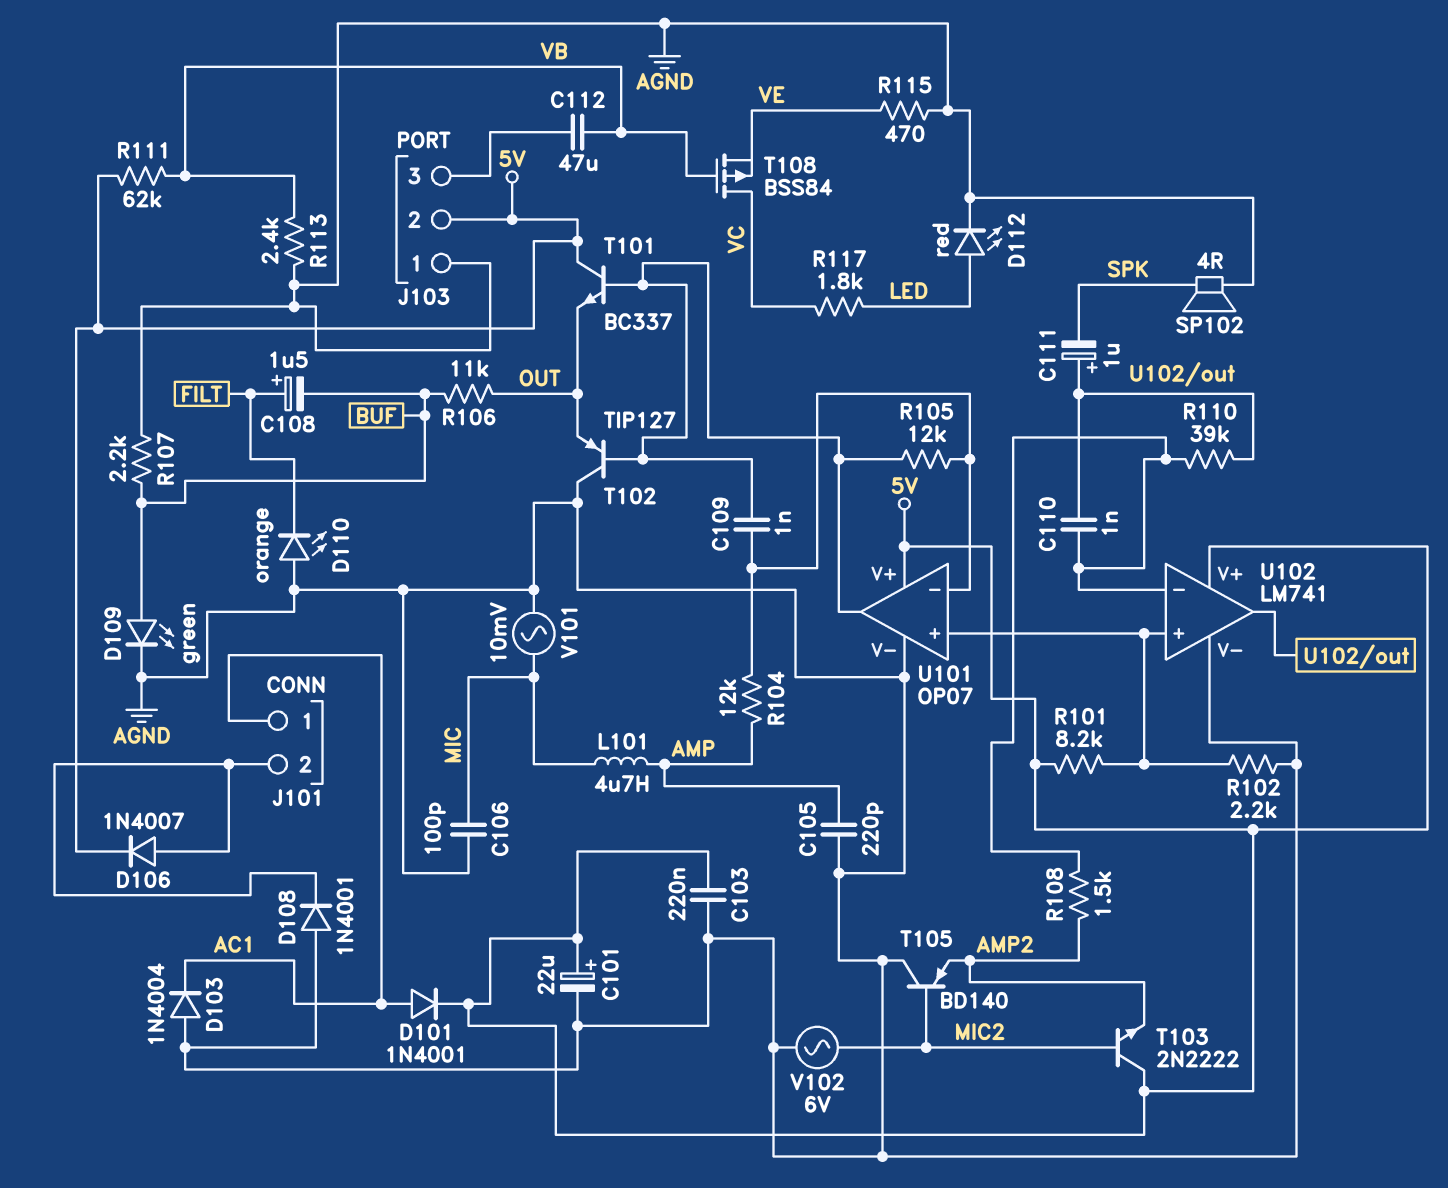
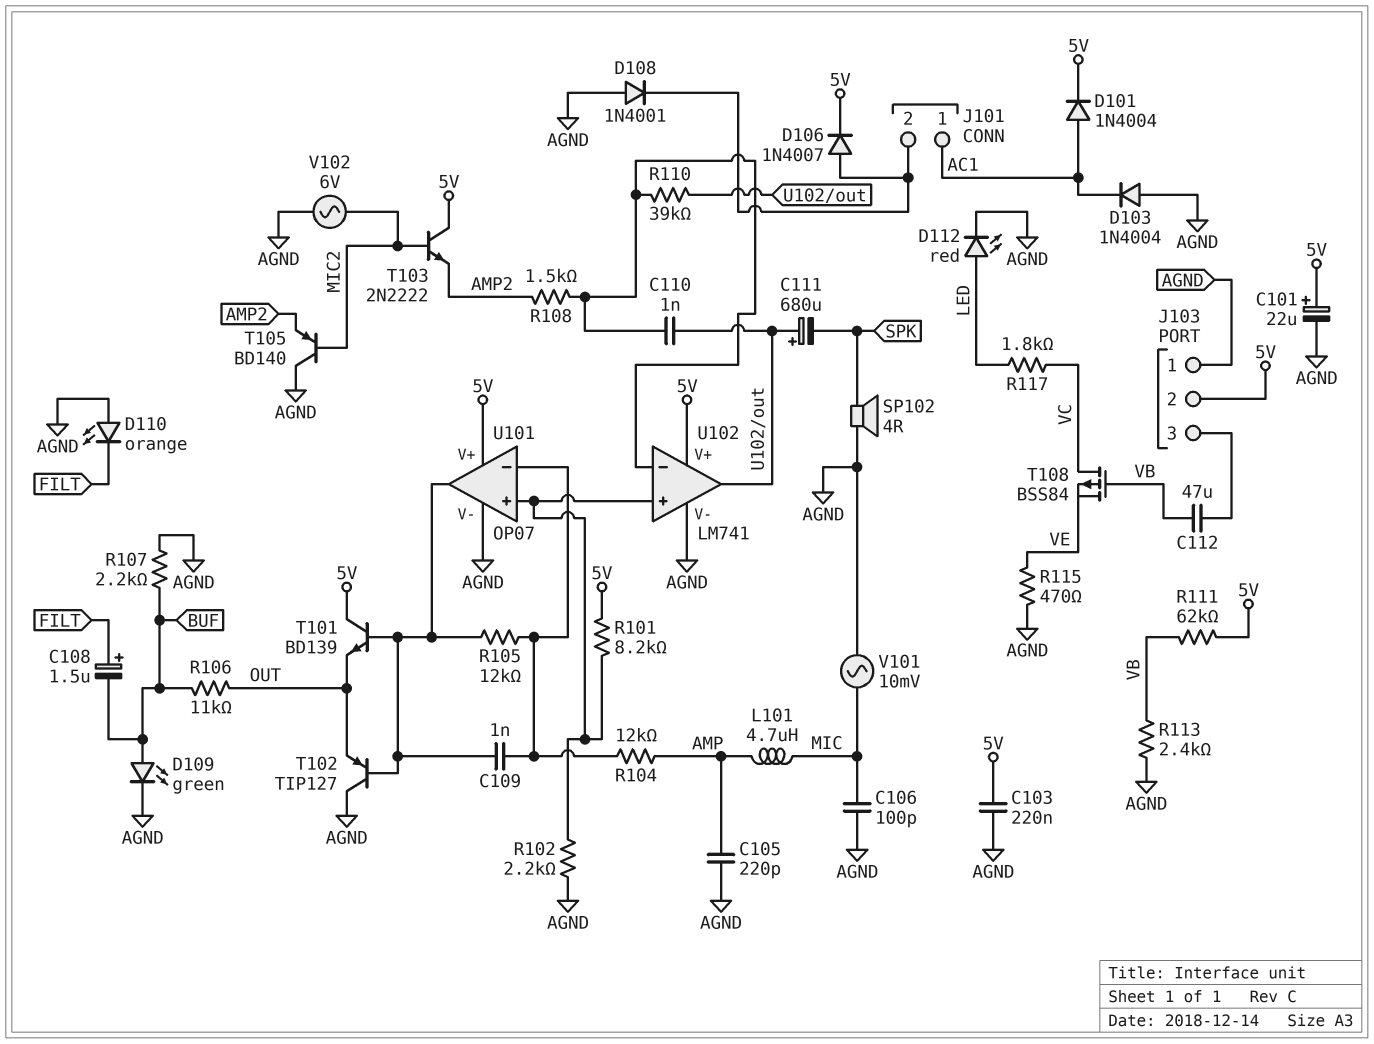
C111: 1uF (plus U102/out, minus SPK) -> 680uF (plus U102/out, minus SPK)
D101: diode 1N4001 (A AC1, K 5V) -> diode 1N4004 (A AC1, K 5V)
T101: NPN BC337 (B U101/out, C 5V, E OUT) -> NPN BD139 (B U101/out, C 5V, E OUT)

